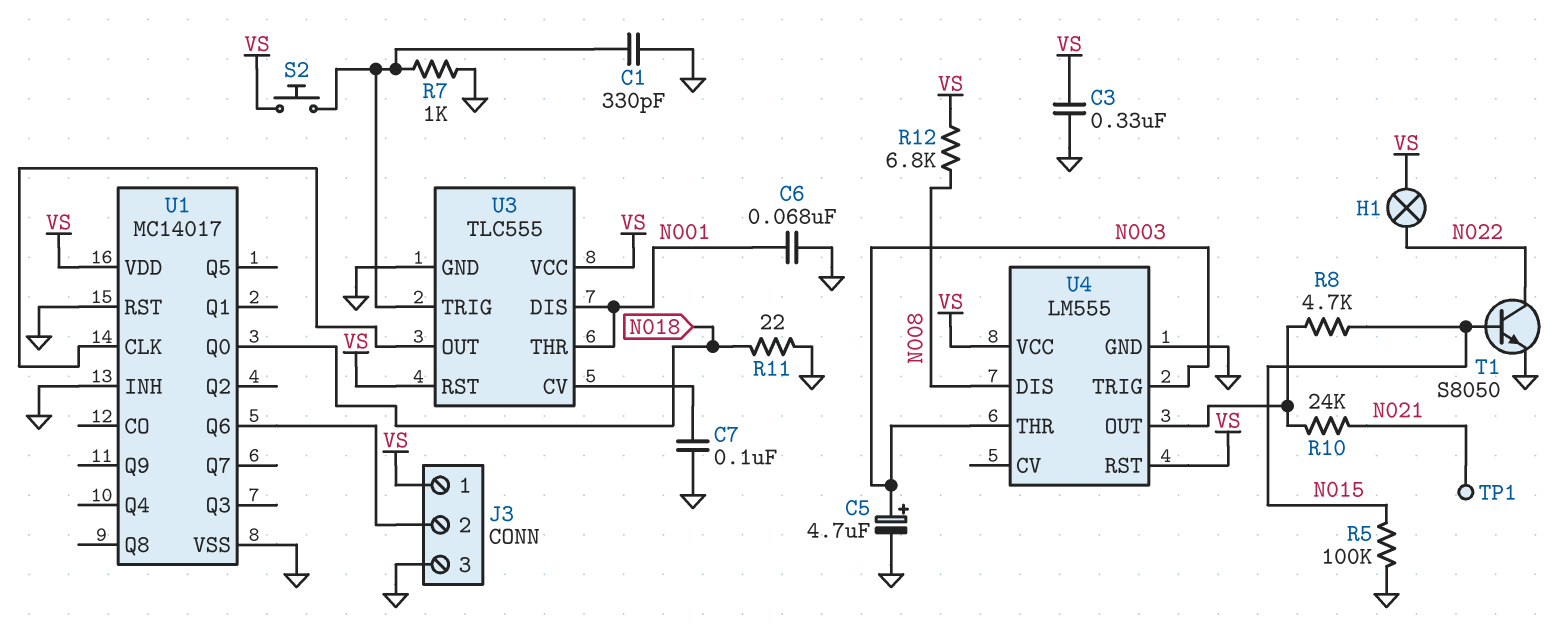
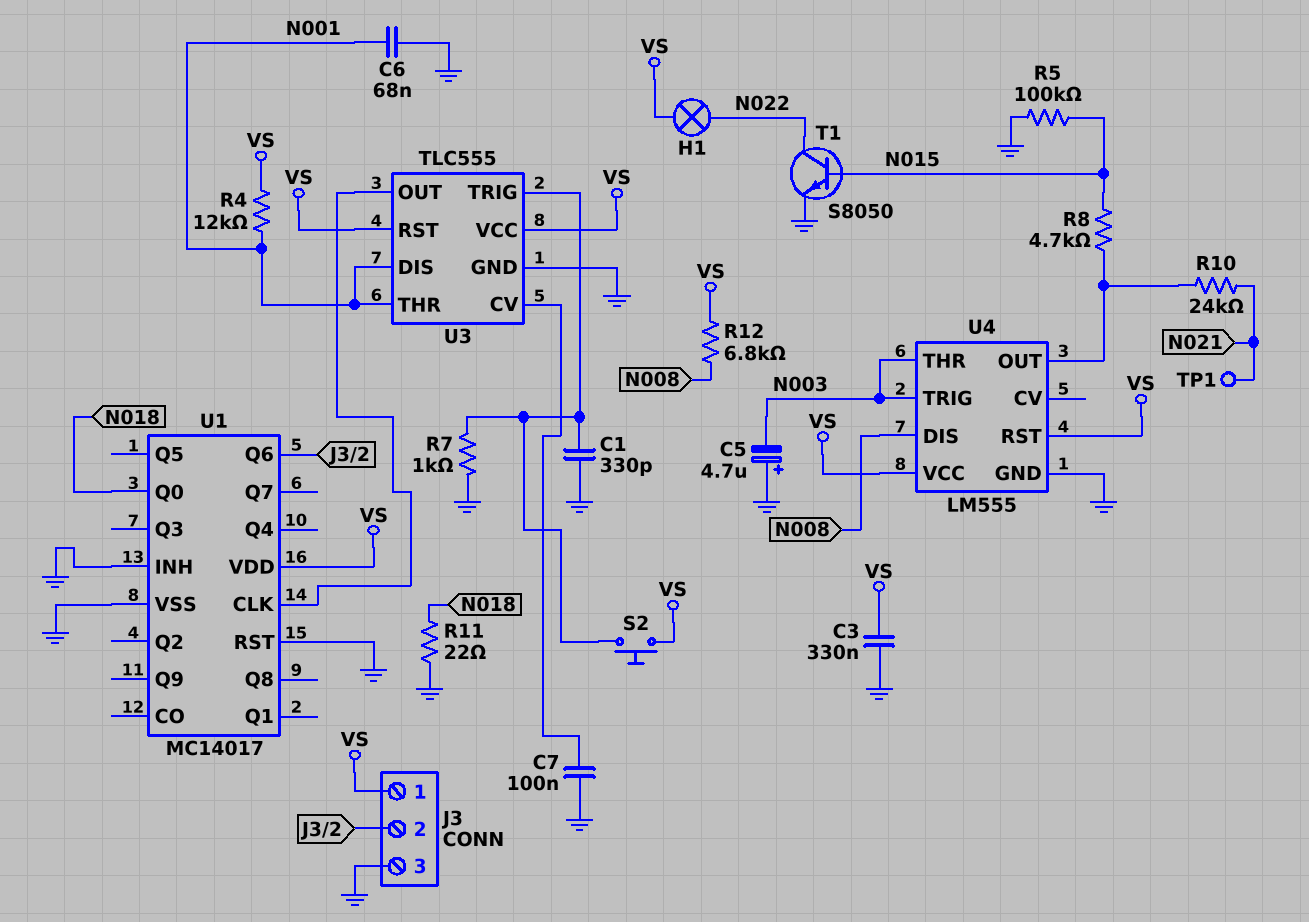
C5: 4.7uF (plus N003, minus GND) -> 4.7uF (plus GND, minus N003)
R4: none -> 12k (N001, VS)

